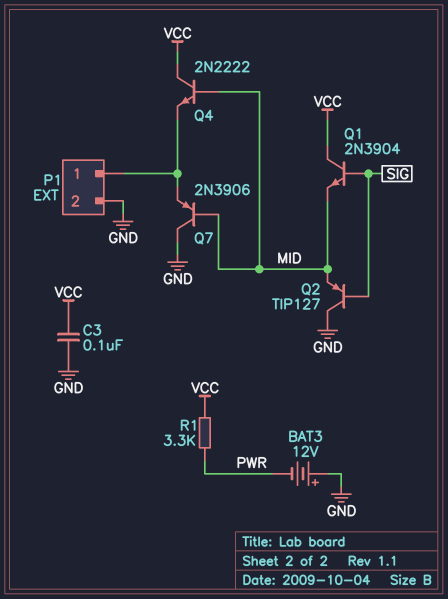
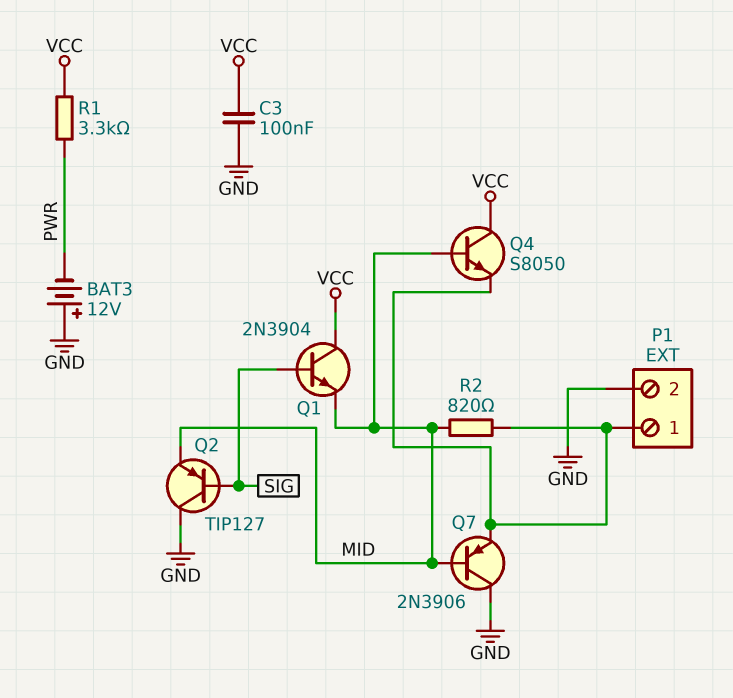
Q4: NPN 2N2222 (B MID, C VCC, E P1/1) -> NPN S8050 (B MID, C VCC, E P1/1)
R2: none -> 820 (MID, P1/1)

